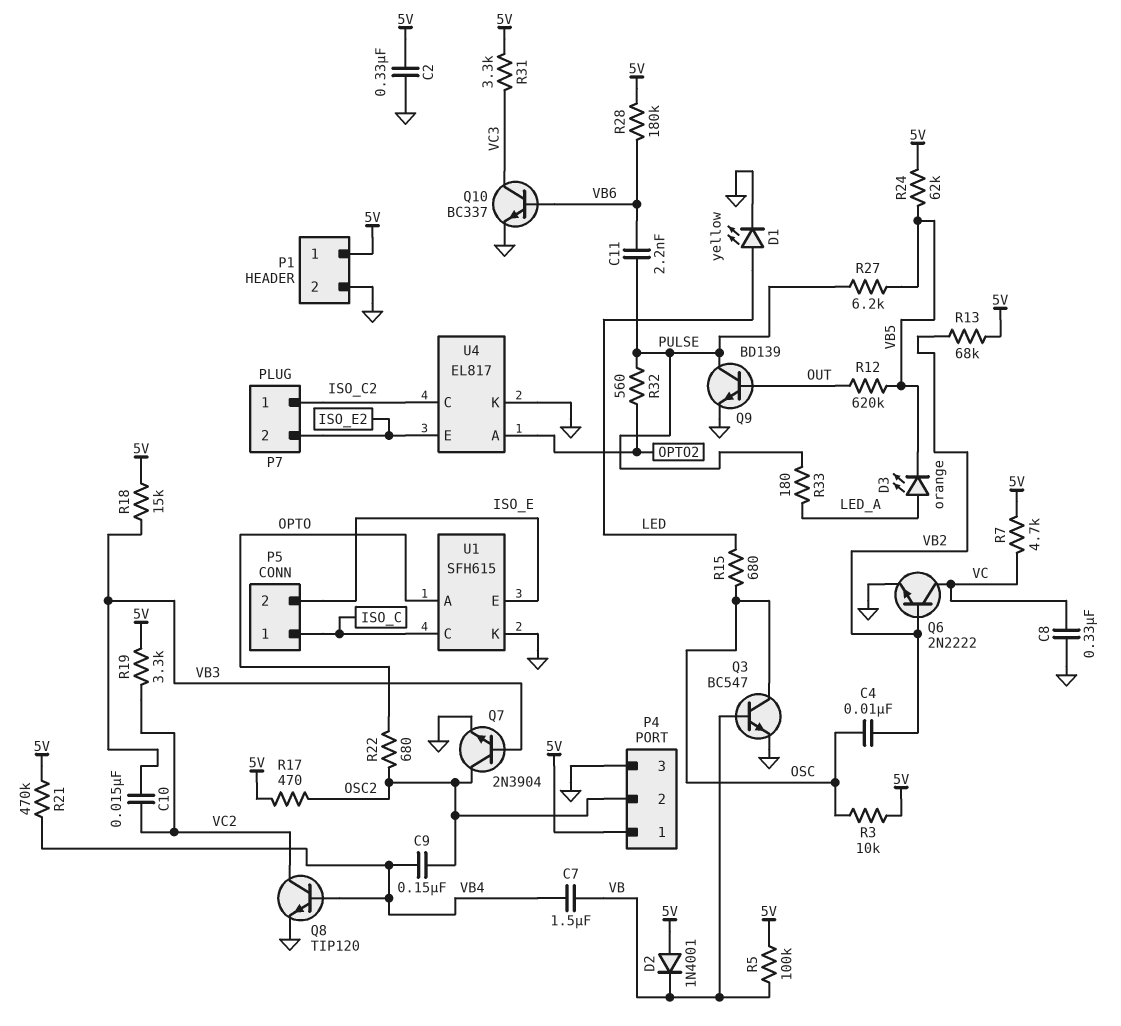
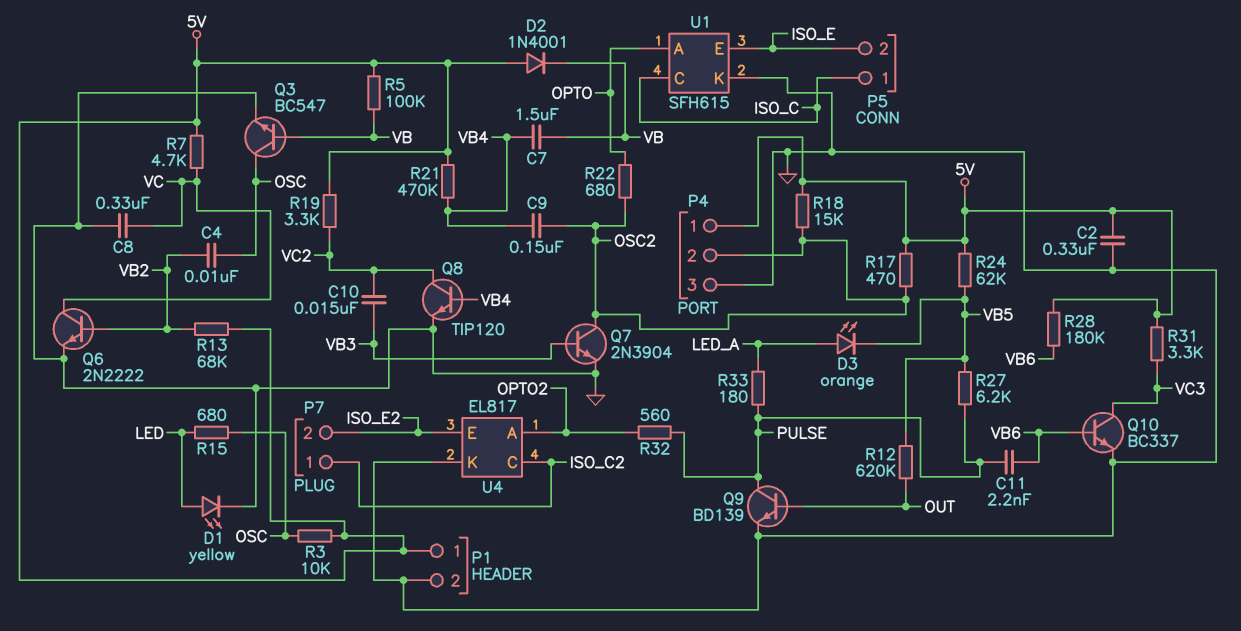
R18: 15k (5V, VB3) -> 15k (5V, OSC2)

